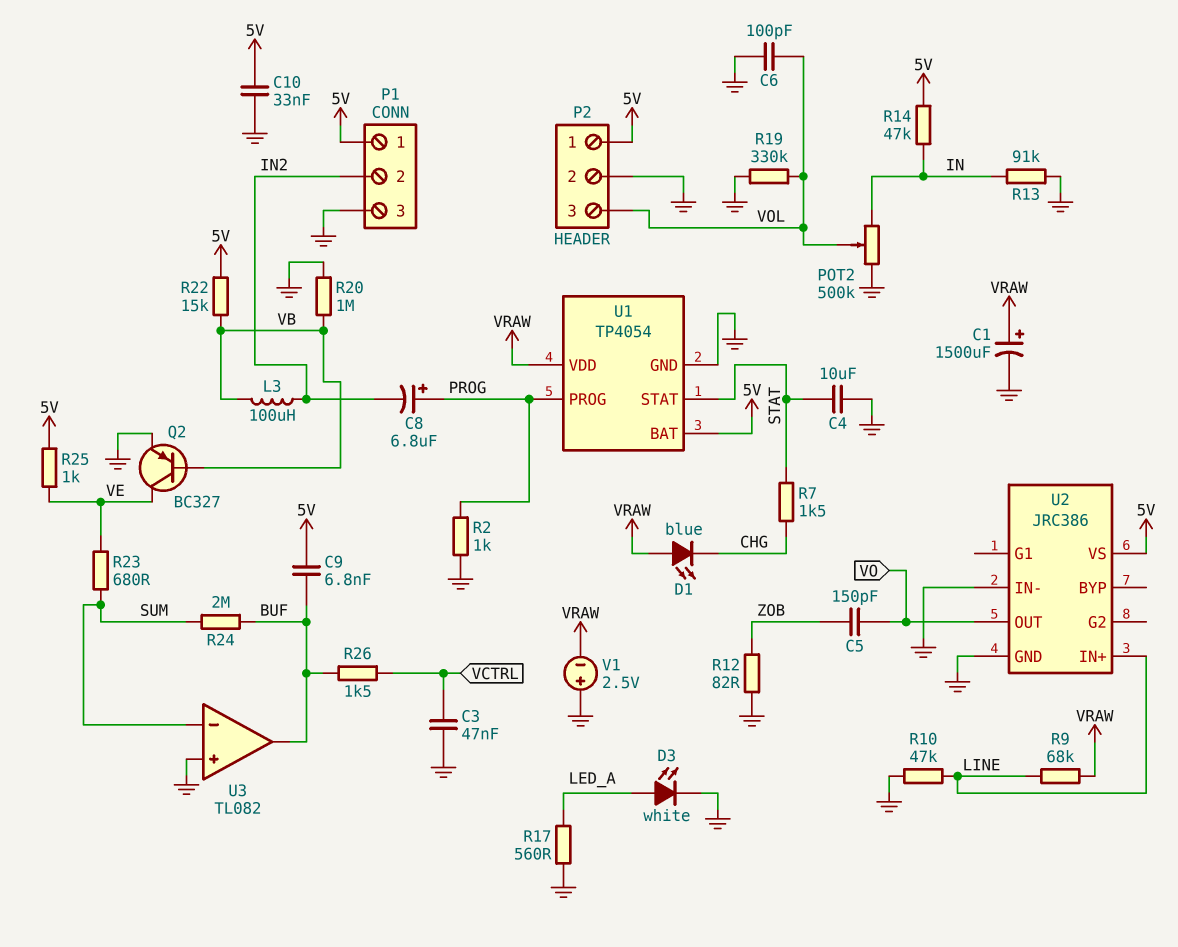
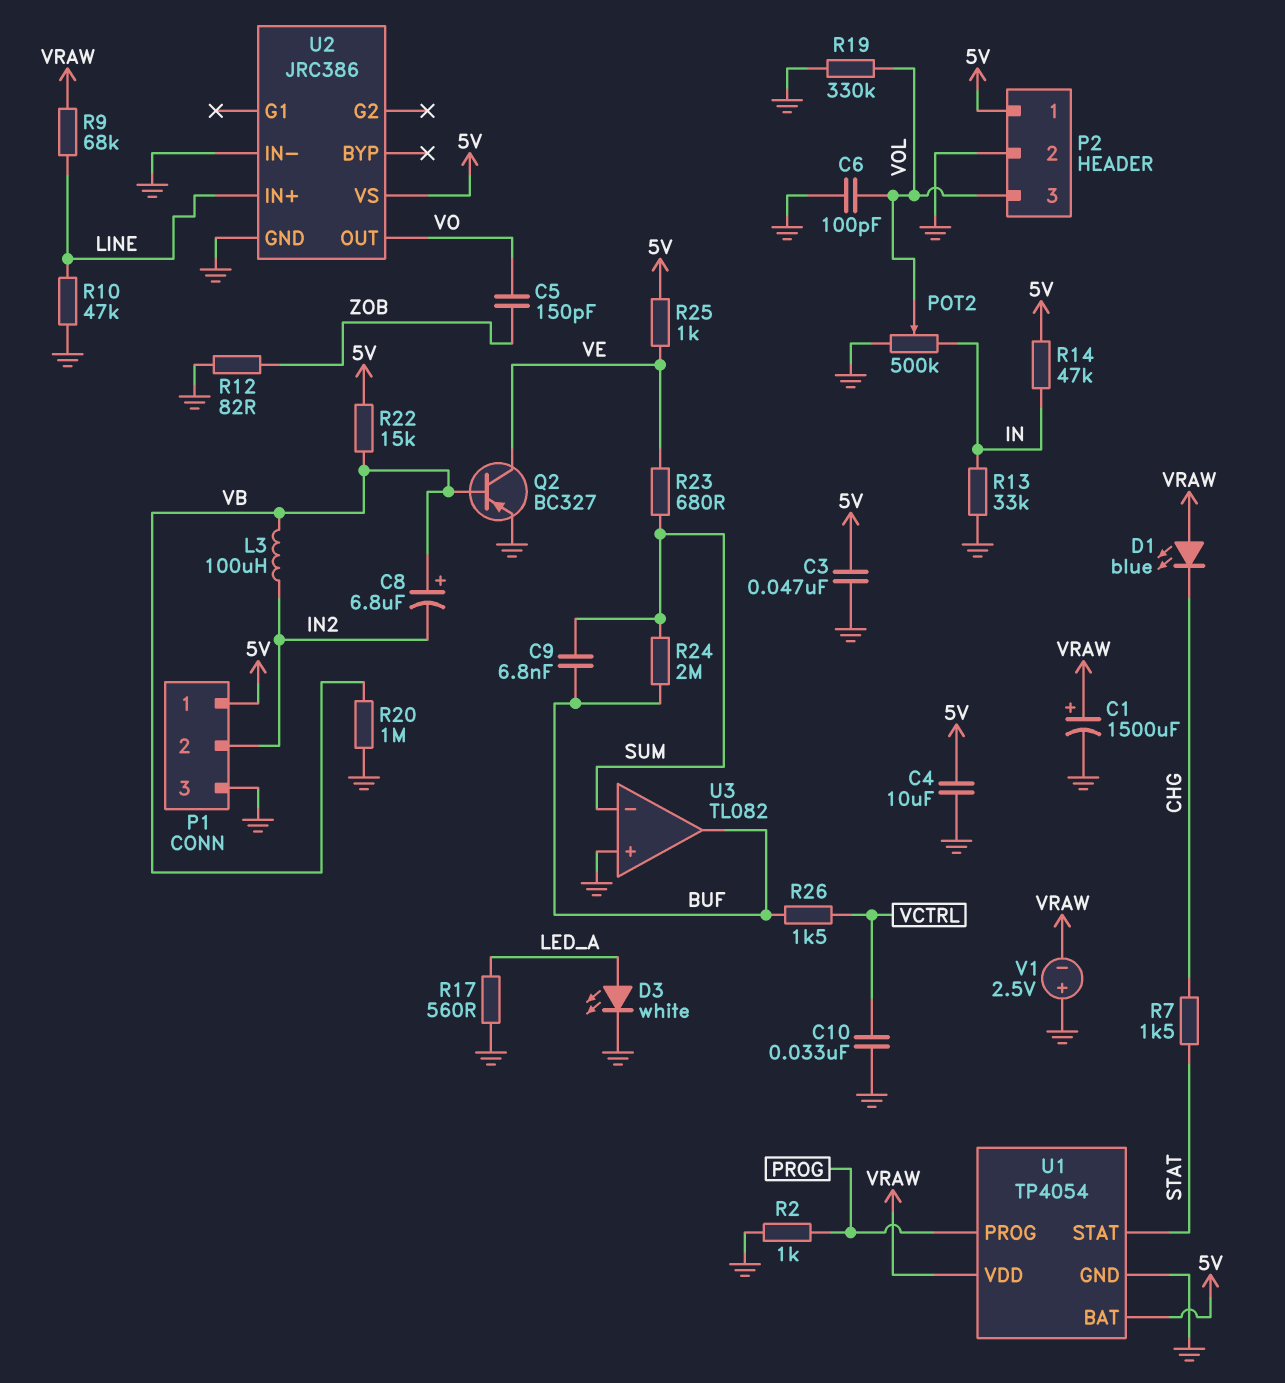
C3: 47nF (GND, VCTRL) -> 47nF (5V, GND)
C4: 10uF (GND, STAT) -> 10uF (5V, GND)
C8: 6.8uF (plus PROG, minus IN2) -> 6.8uF (plus VB, minus IN2)
C9: 6.8nF (5V, BUF) -> 6.8nF (BUF, SUM)
C10: 33nF (5V, GND) -> 33nF (GND, VCTRL)
R13: 91k (GND, IN) -> 33k (GND, IN)

